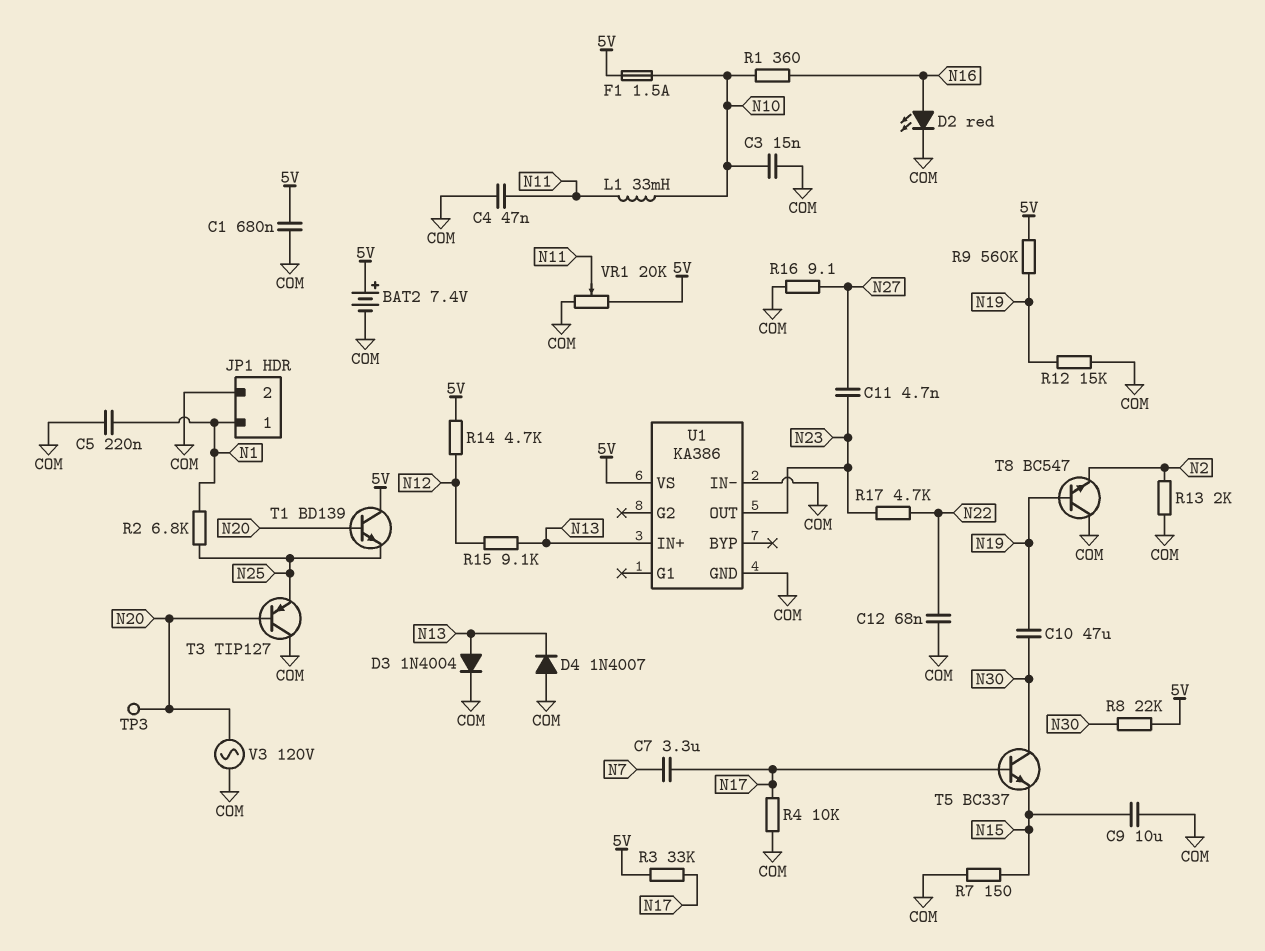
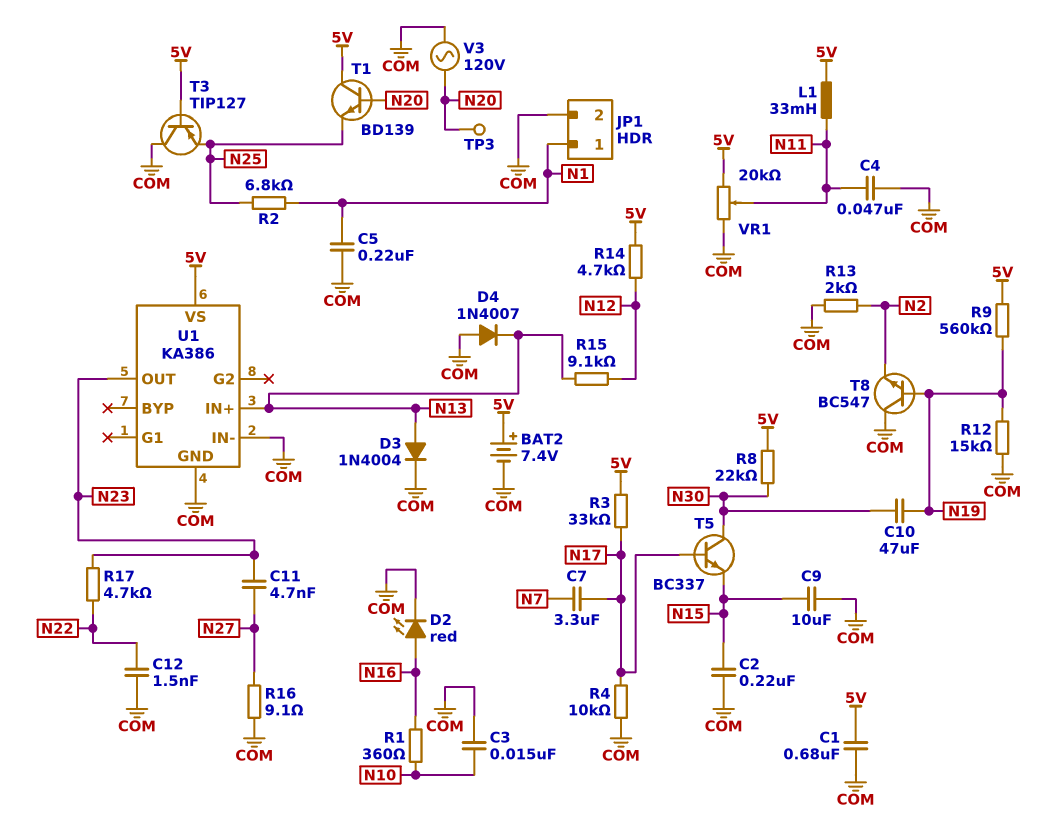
C2: none -> 220nF (COM, N15)
C12: 68nF (COM, N22) -> 1.5nF (COM, N22)
F1: 1.5A (5V, N10) -> none
L1: 33mH (N10, N11) -> 33mH (5V, N11)
R7: 150 (COM, N15) -> none
T3: PNP TIP127 (B N20, C COM, E N25) -> PNP TIP127 (B 5V, C COM, E N25)

